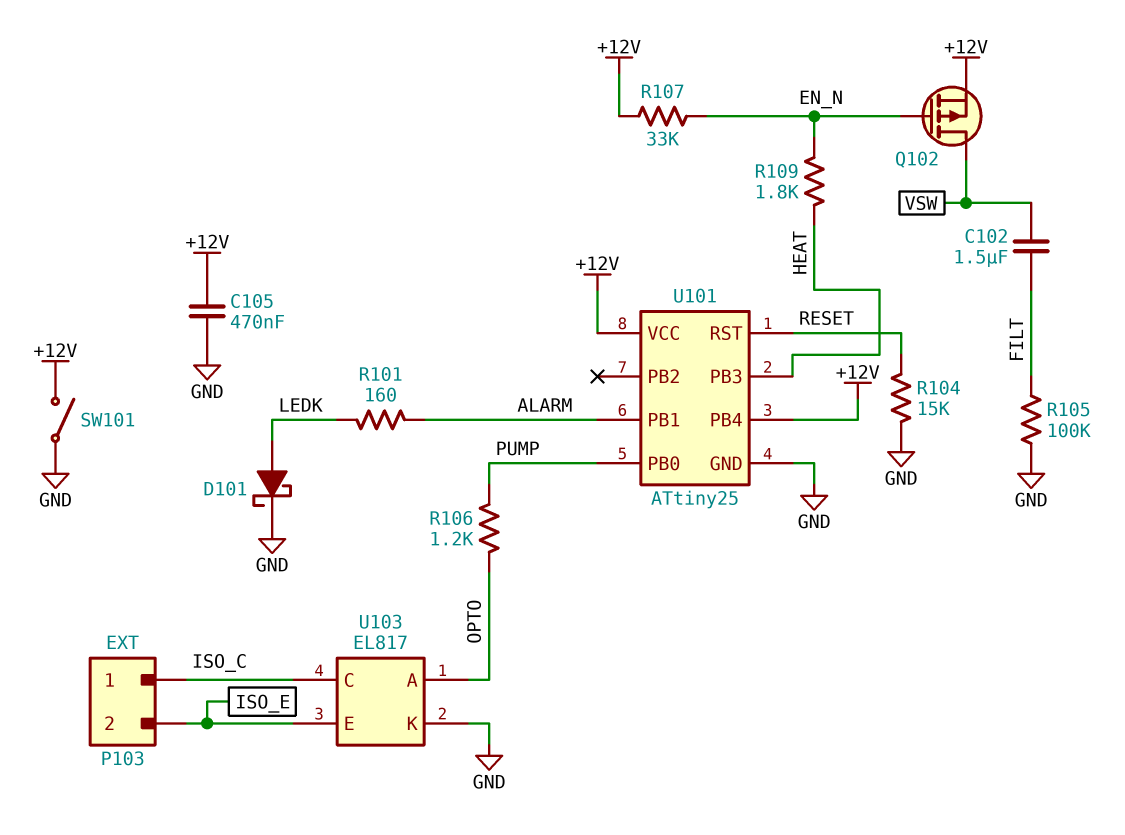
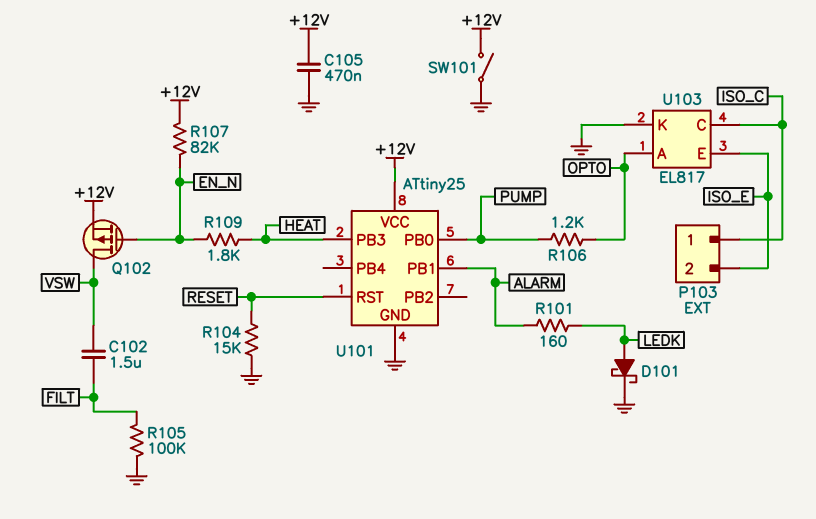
R107: 33k (+12V, EN_N) -> 82k (+12V, EN_N)
U101 pin PB4: +12V -> none

